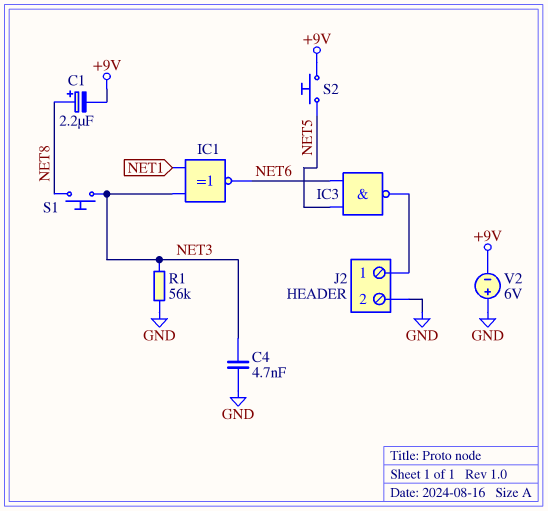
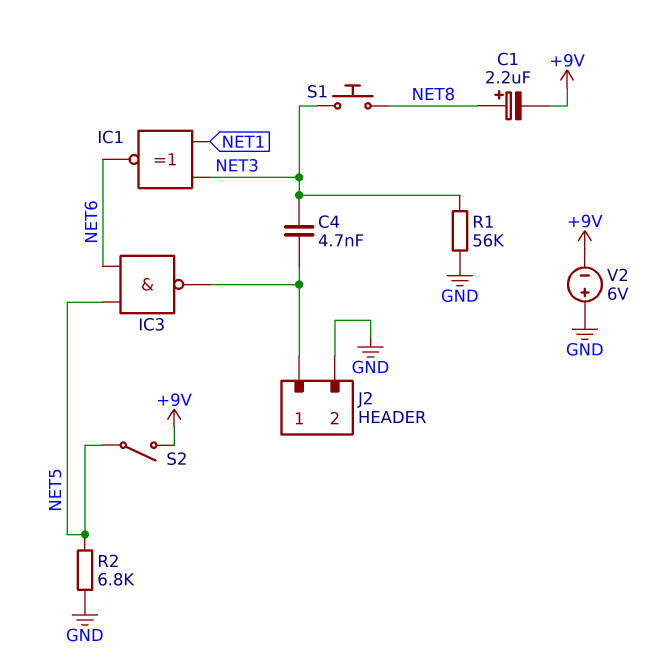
C4: 4.7nF (GND, NET3) -> 4.7nF (J2/1, NET3)
R2: none -> 6.8k (GND, NET5)
S2: button (+9V, NET5) -> switch (+9V, NET5)

